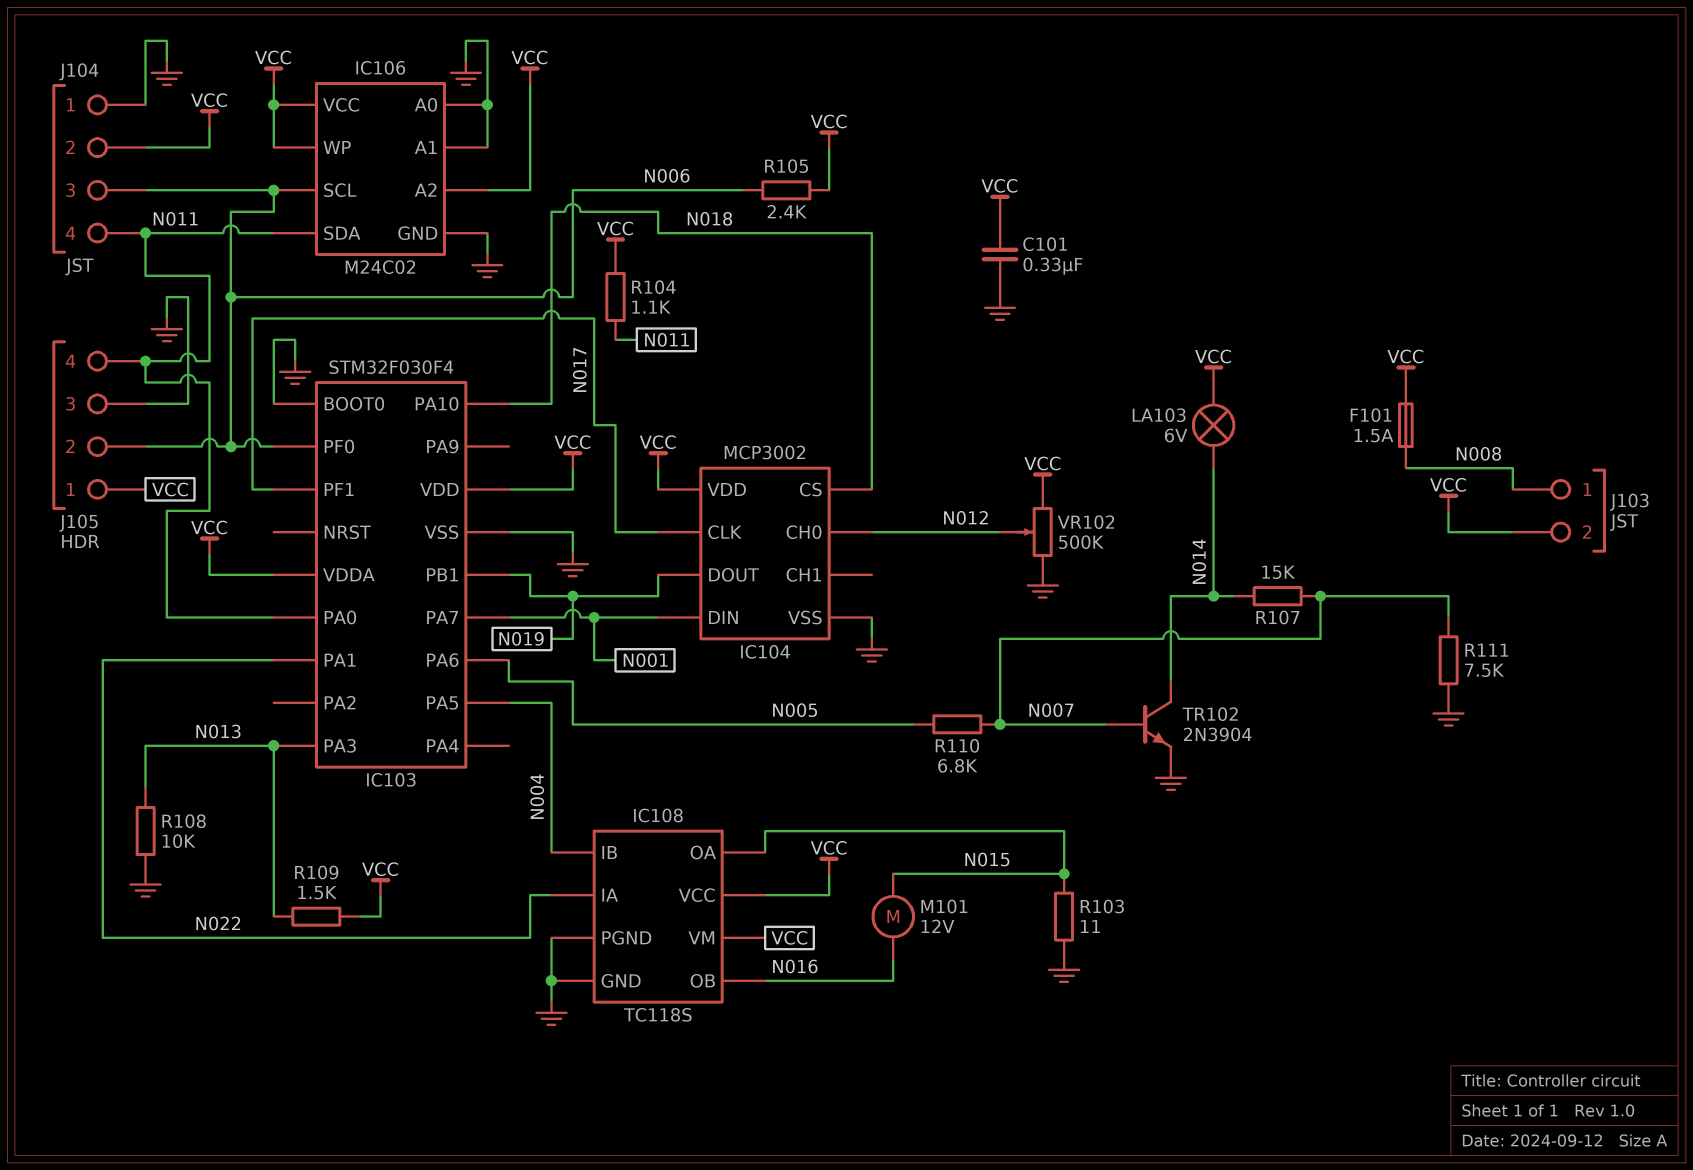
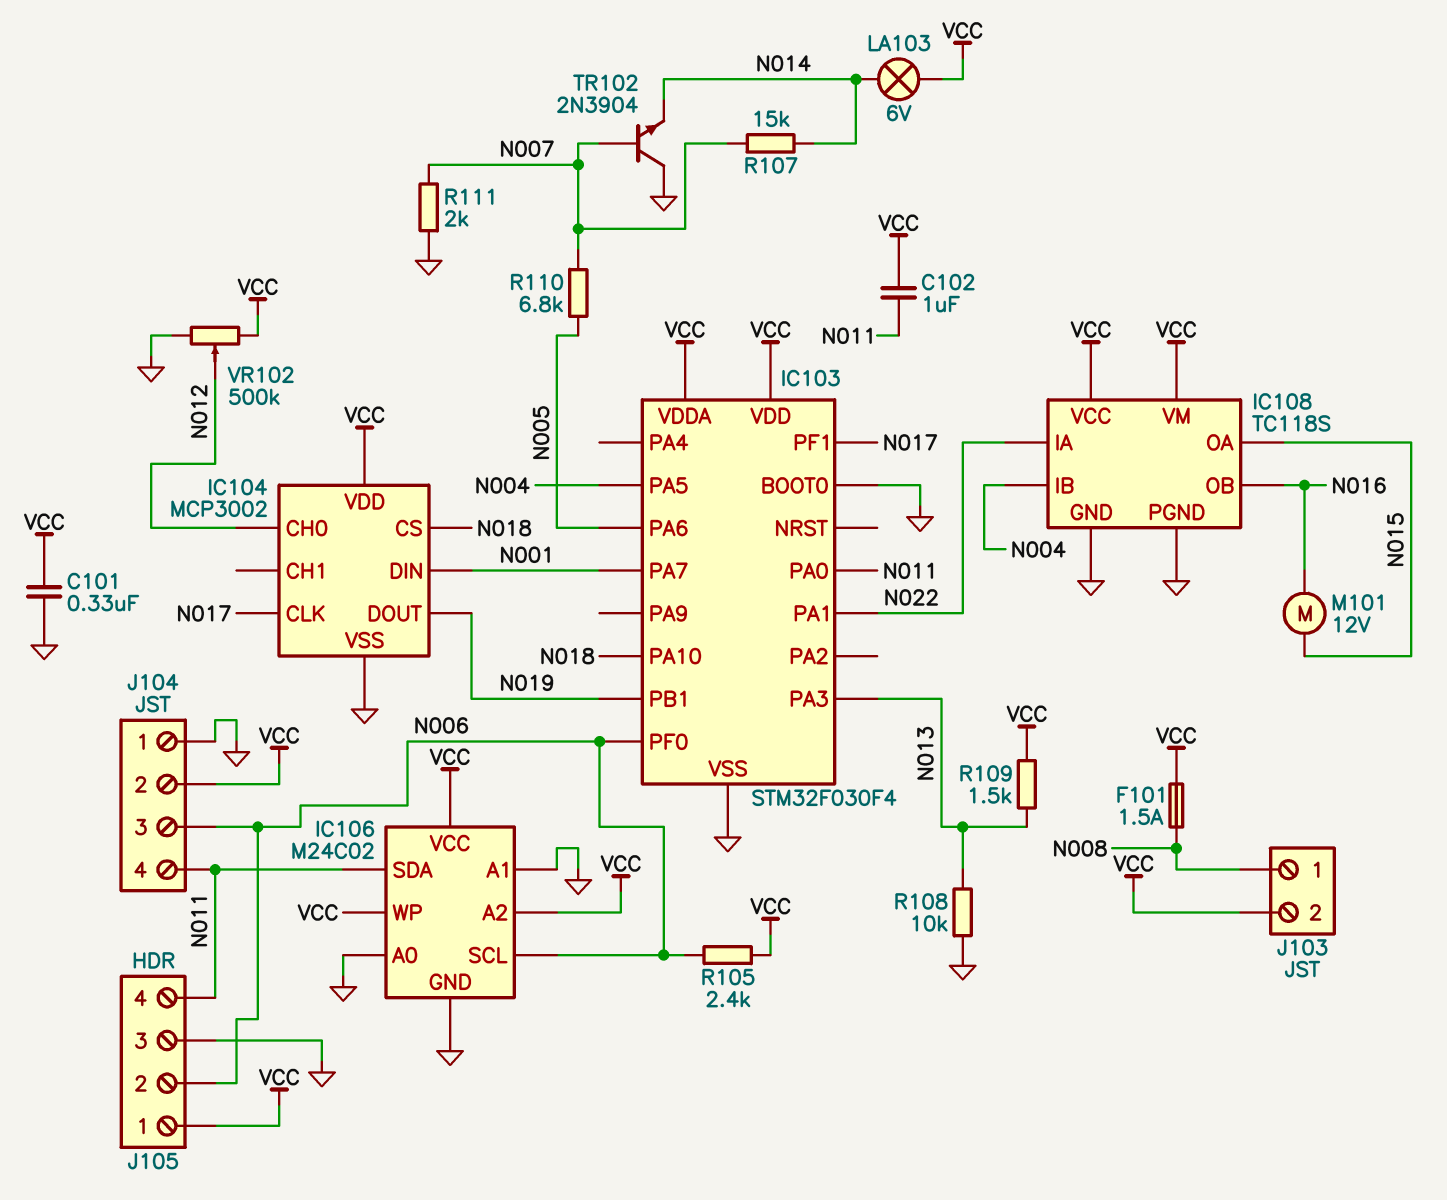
C102: none -> 1uF (N011, VCC)
R103: 11 (GND, N015) -> none
R104: 1.1k (N011, VCC) -> none
R111: 7.5k (GND, N007) -> 2k (GND, N007)
TR102: NPN 2N3904 (B N007, C N014, E GND) -> NPN 2N3904 (B N007, C GND, E N014)

